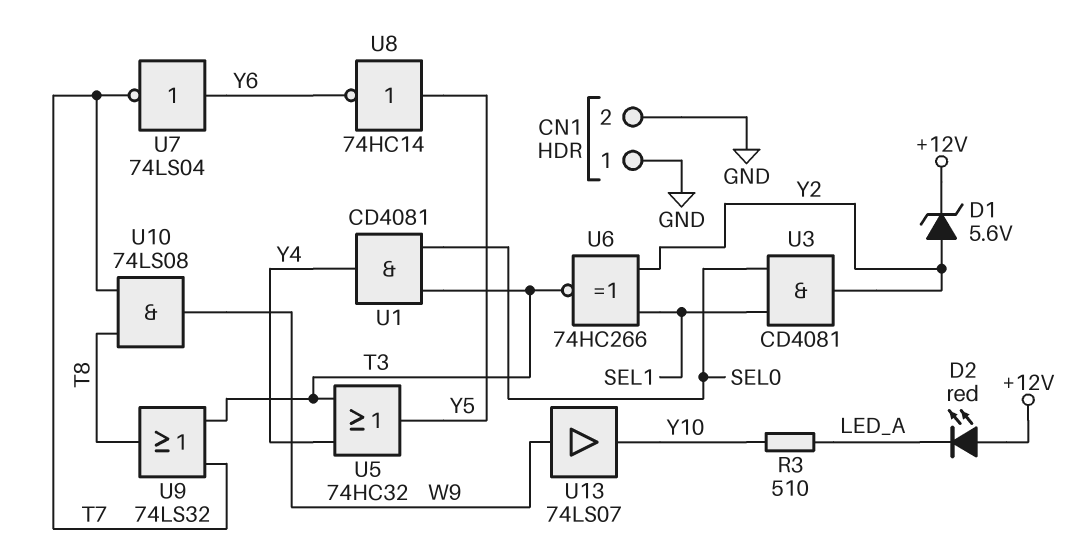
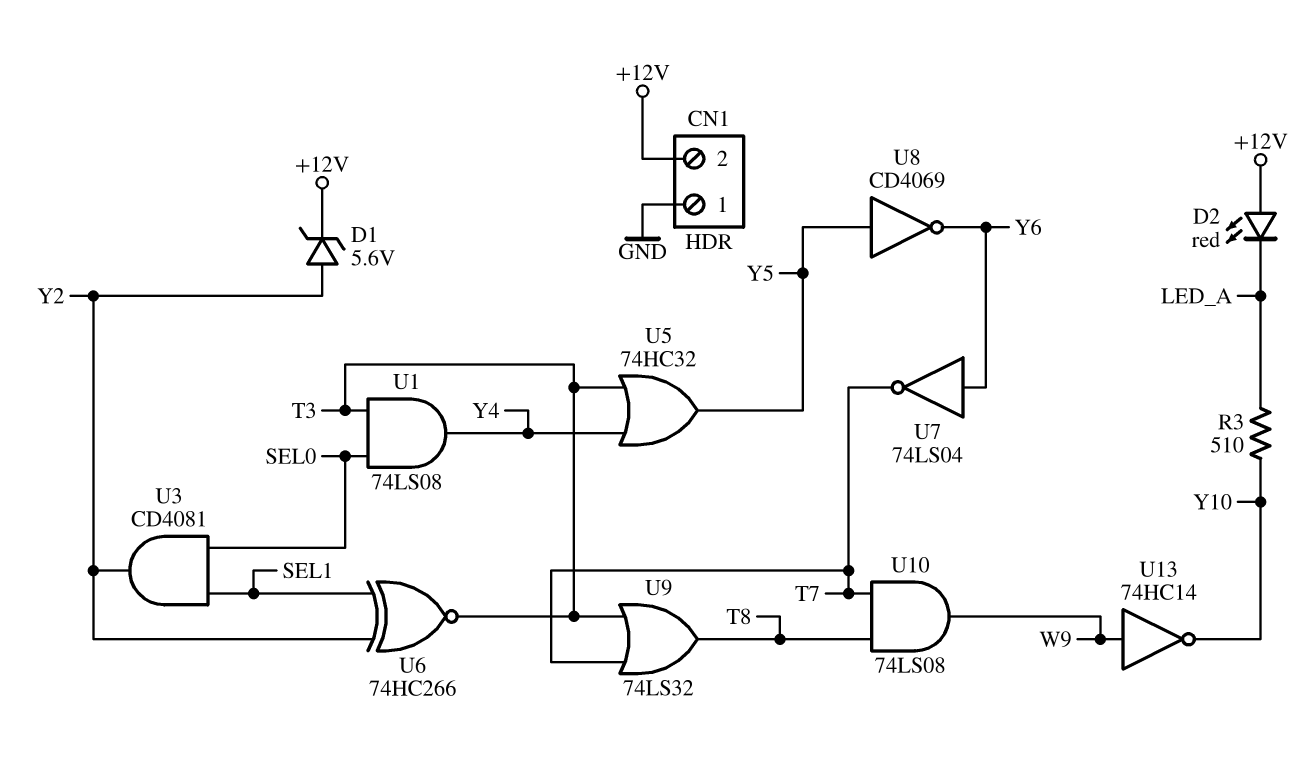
CN1 pin 2: GND -> +12V
U1: AND CD4081 (in SEL0, in T3, out Y4) -> AND 74LS08 (in SEL0, in T3, out Y4)
U8: NOT 74HC14 (in Y5, out Y6) -> NOT CD4069 (in Y5, out Y6)
U13: buffer 74LS07 (in W9, out Y10) -> NOT 74HC14 (in W9, out Y10)

